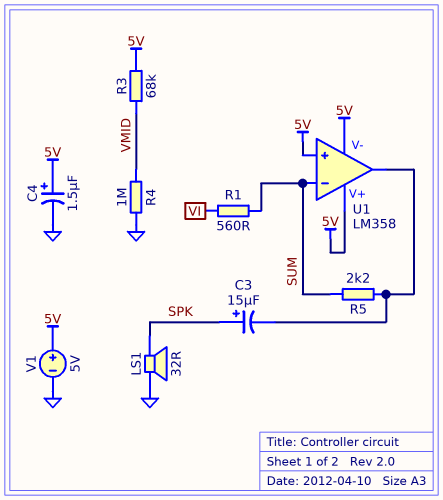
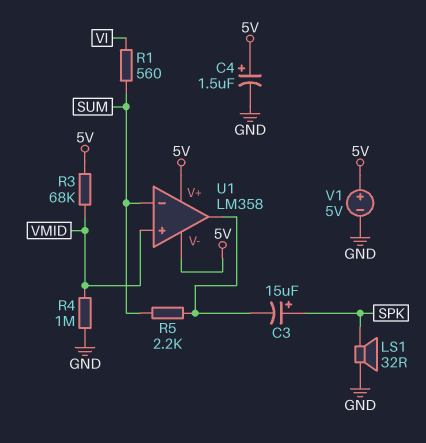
U1 pin in+: 5V -> VMID

